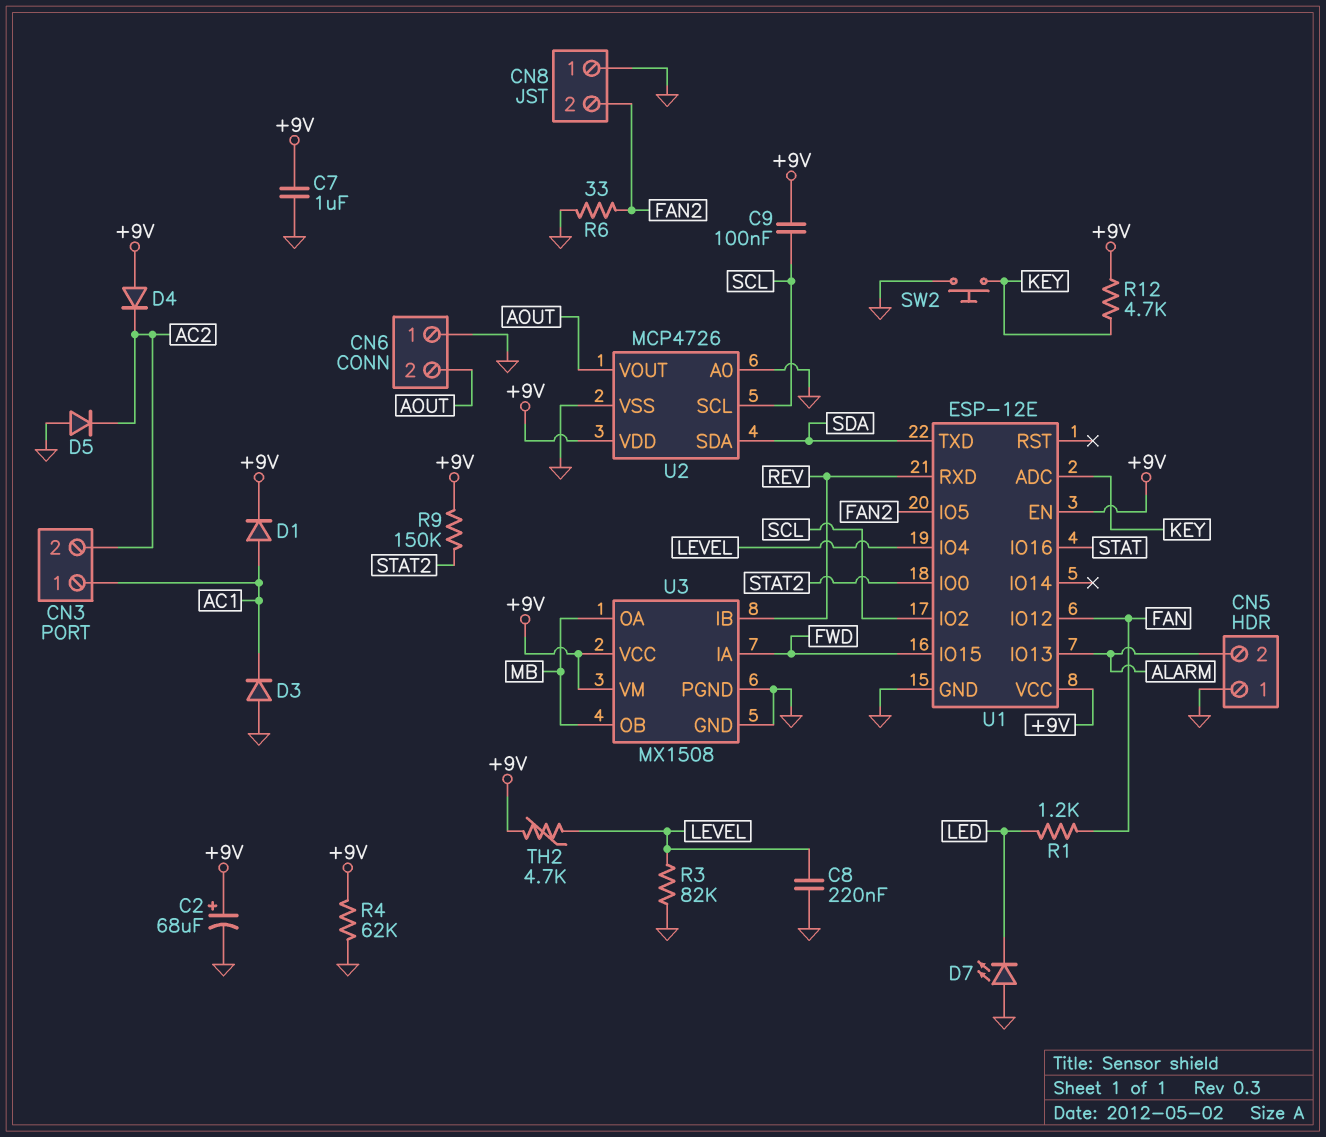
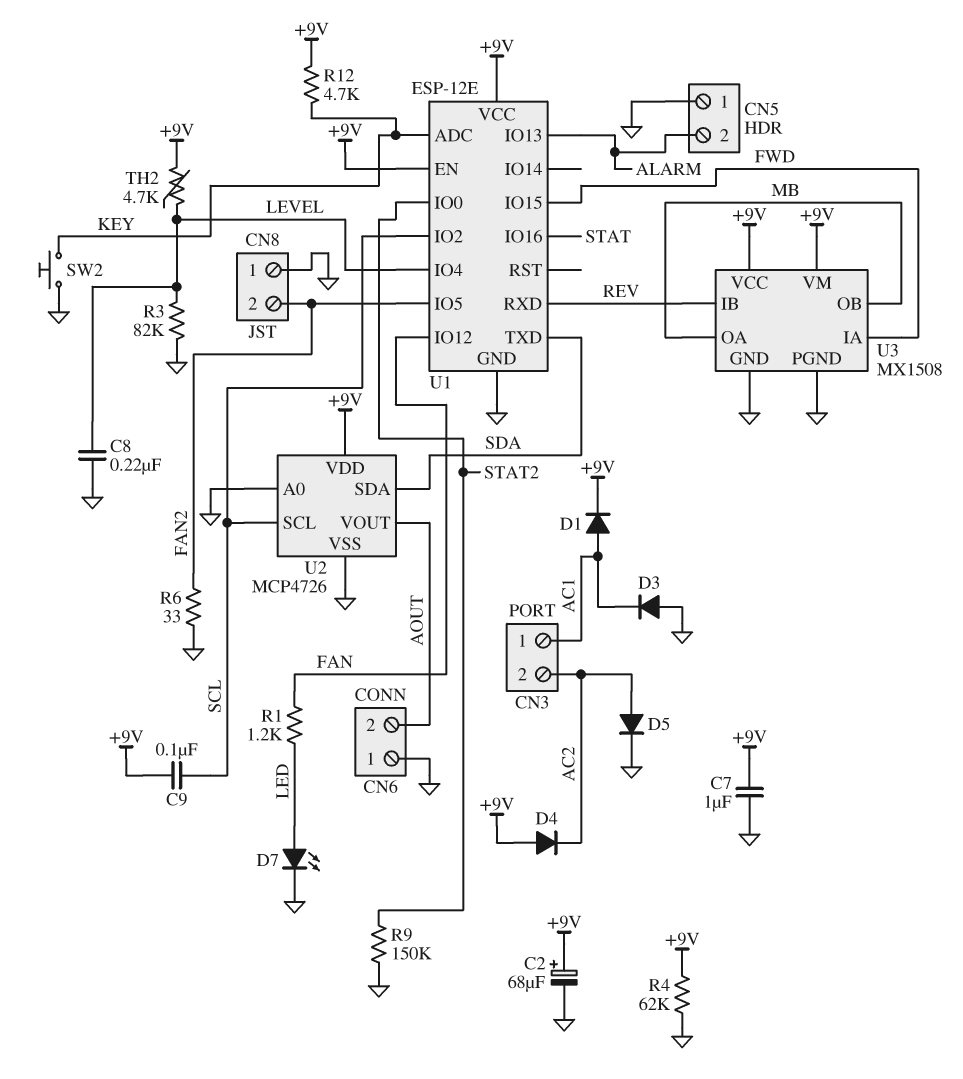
D5: diode (A GND, K AC2) -> diode (A AC2, K GND)
D7: LED (A GND, K LED) -> LED (A LED, K GND)
R9: 150k (+9V, STAT2) -> 150k (GND, STAT2)

